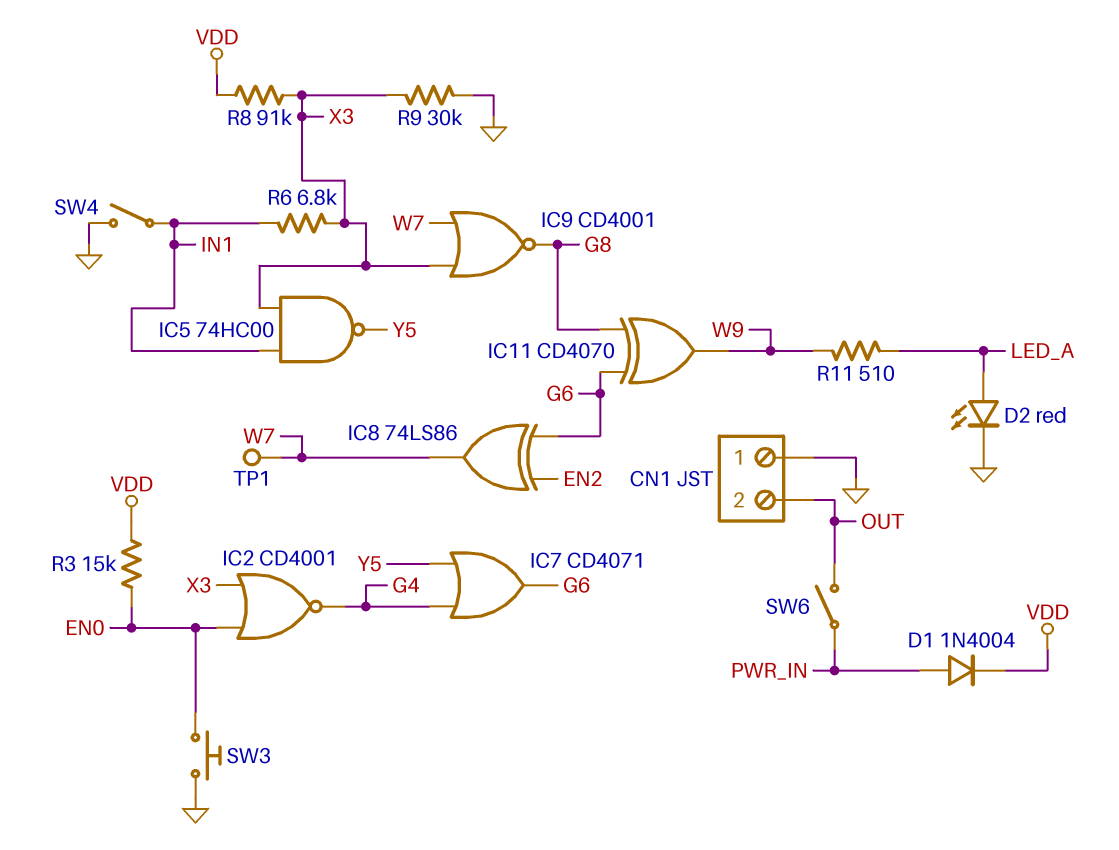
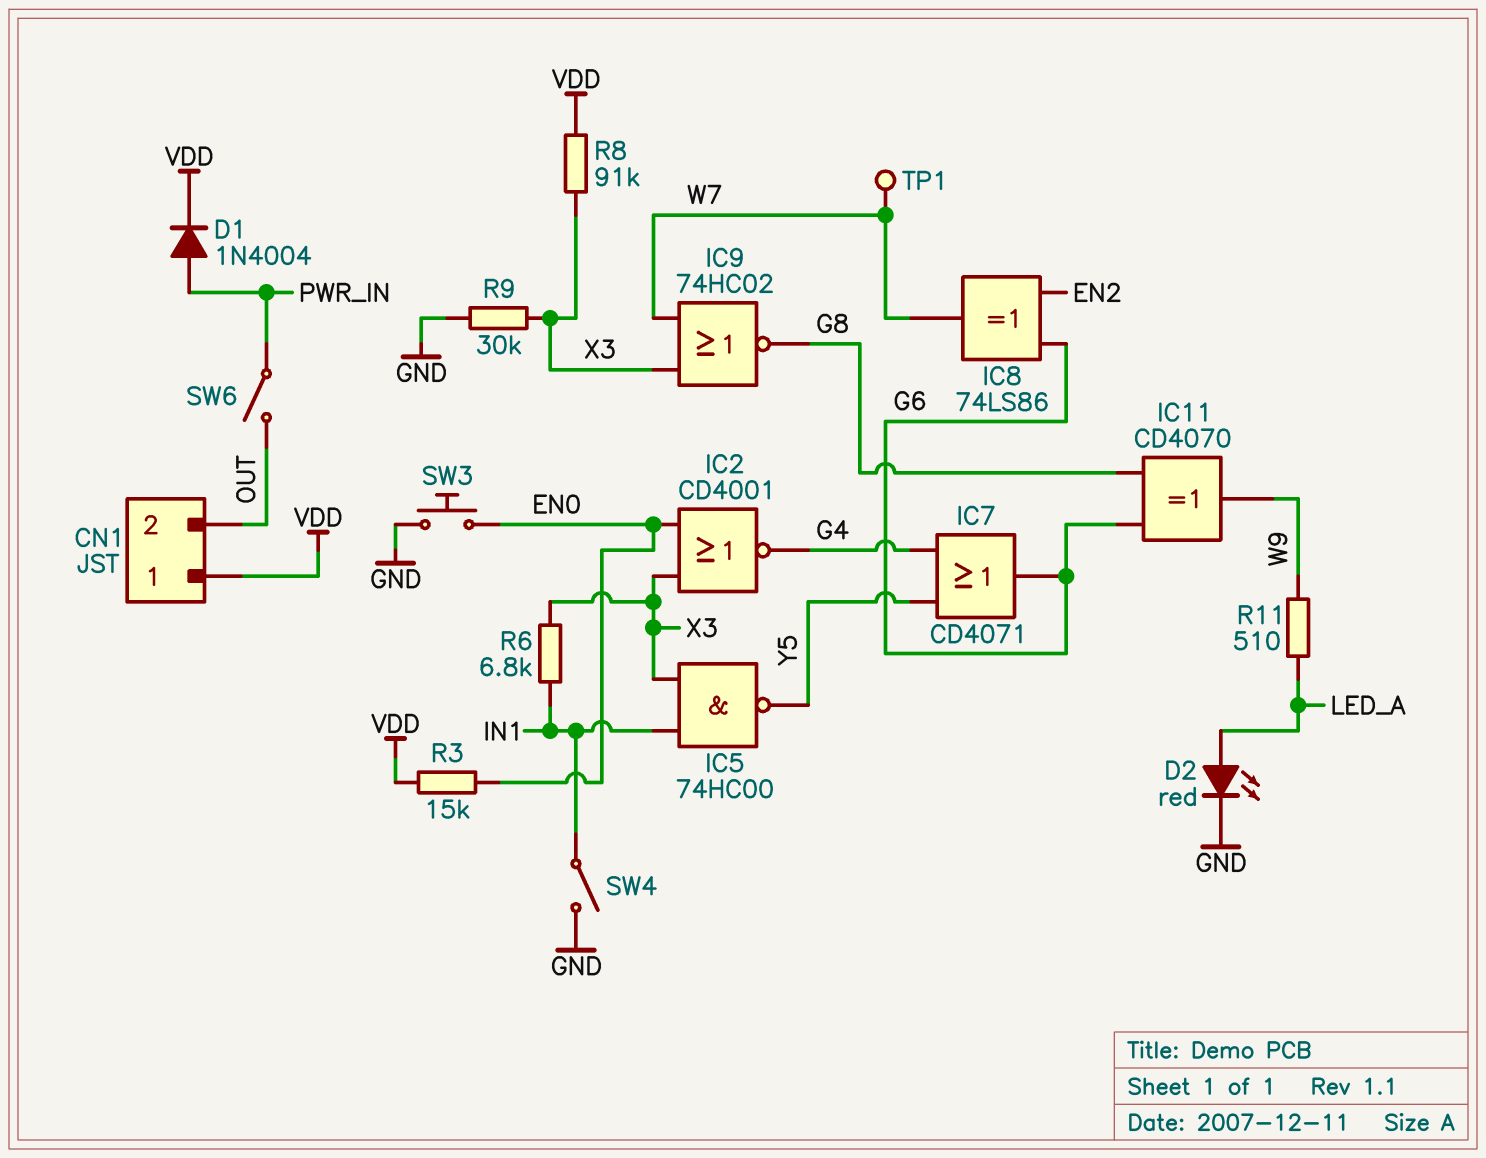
CN1 pin 1: GND -> VDD
IC9: NOR CD4001 (in W7, in X3, out G8) -> NOR 74HC02 (in W7, in X3, out G8)

